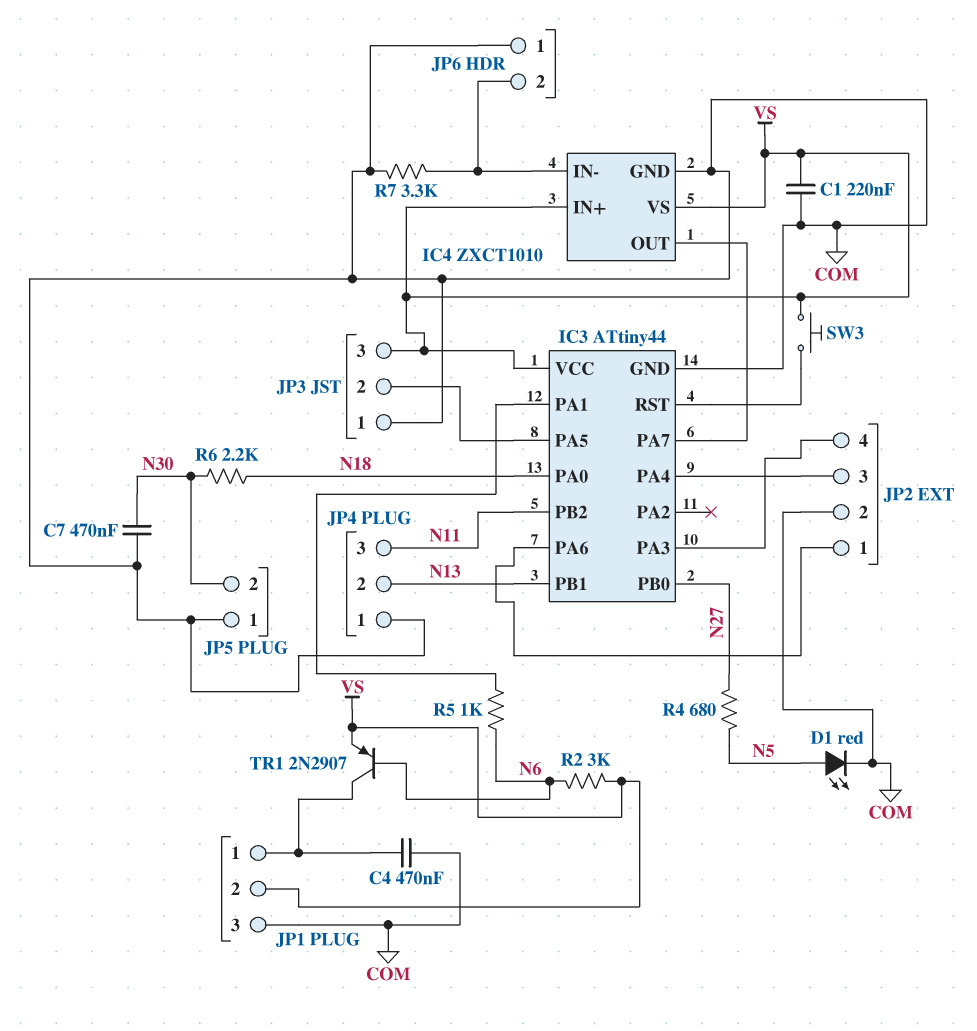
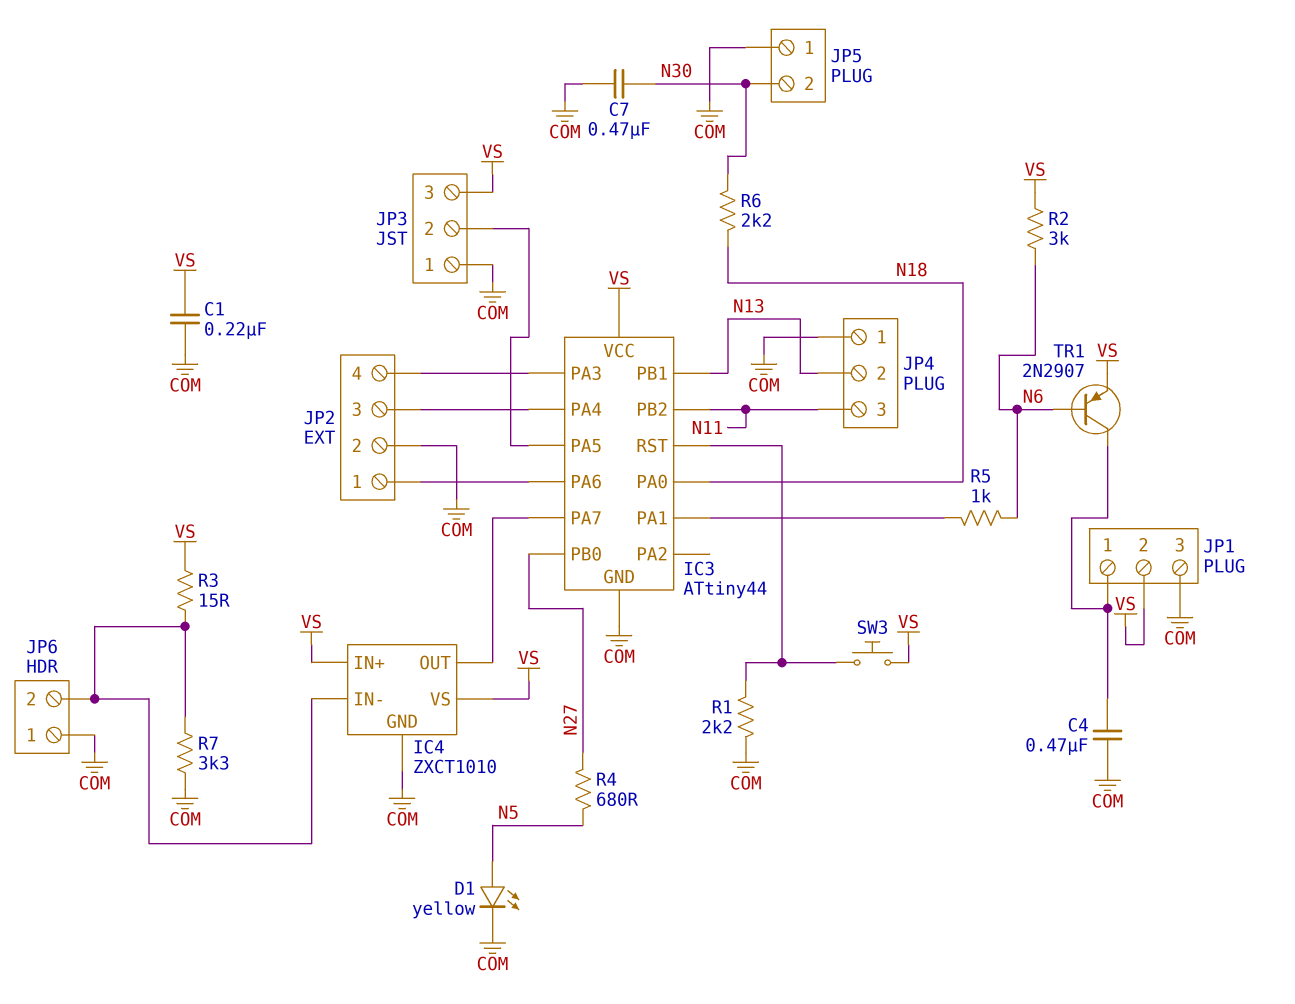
D1: LED red (A N5, K COM) -> LED yellow (A N5, K COM)
R1: none -> 2.2k (COM, IC3/RST)
R3: none -> 15 (IC4/IN-, VS)

